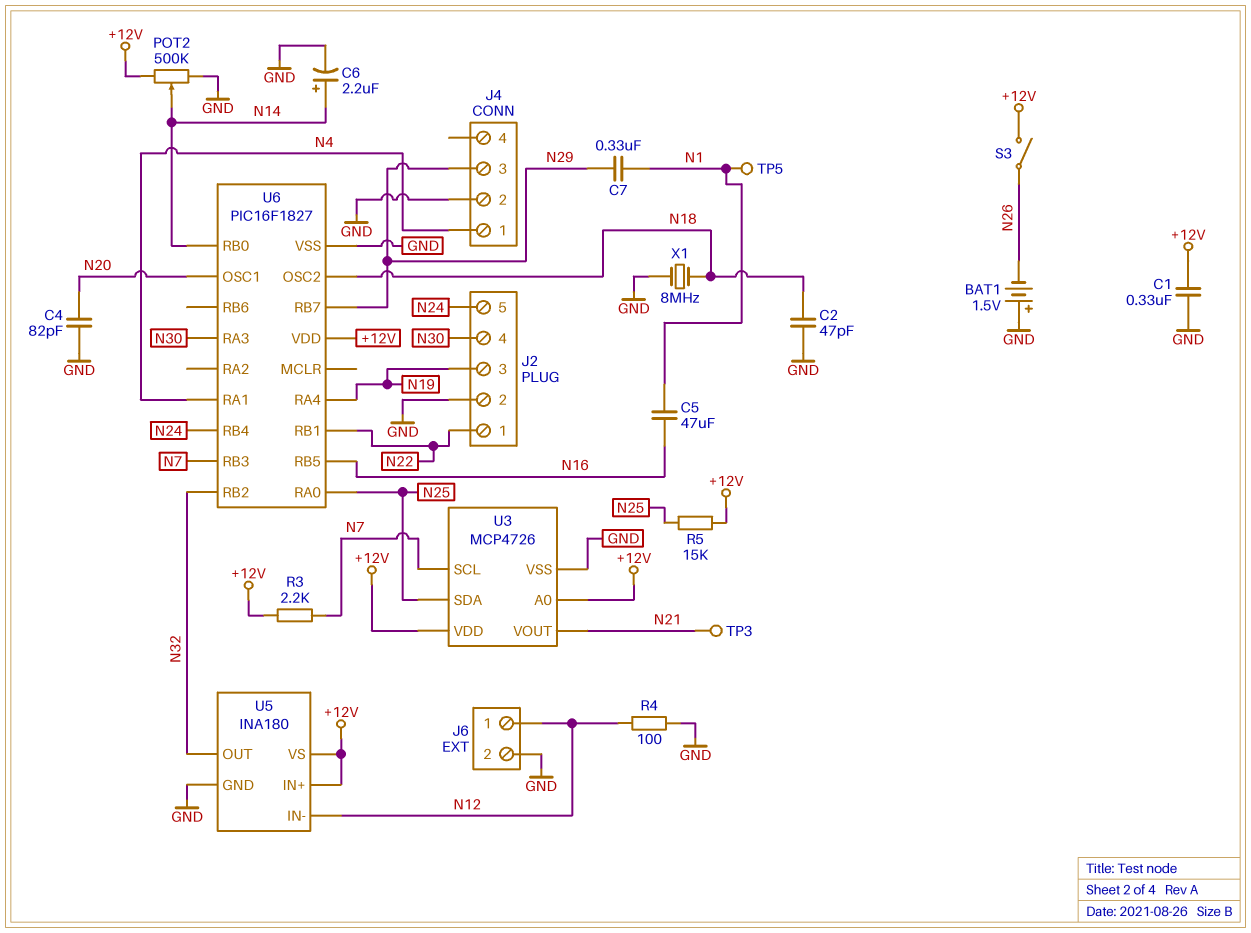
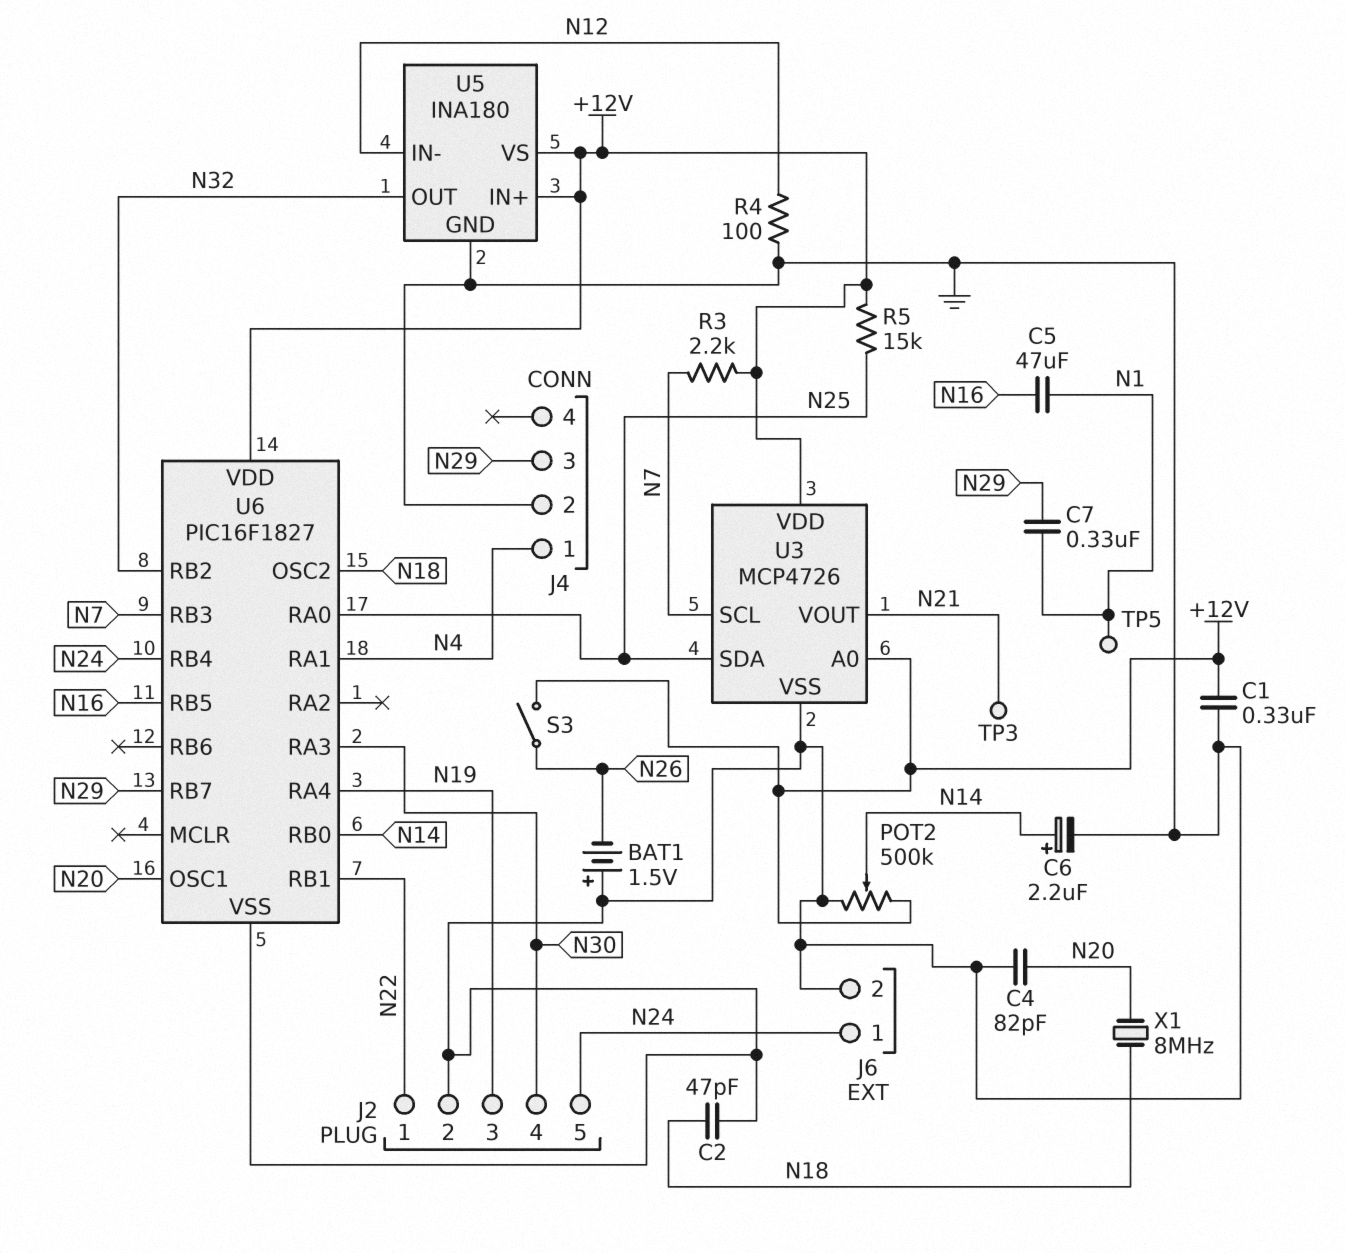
J6 pin 1: N12 -> N24
X1: 8MHz (GND, N18) -> 8MHz (N18, N20)

